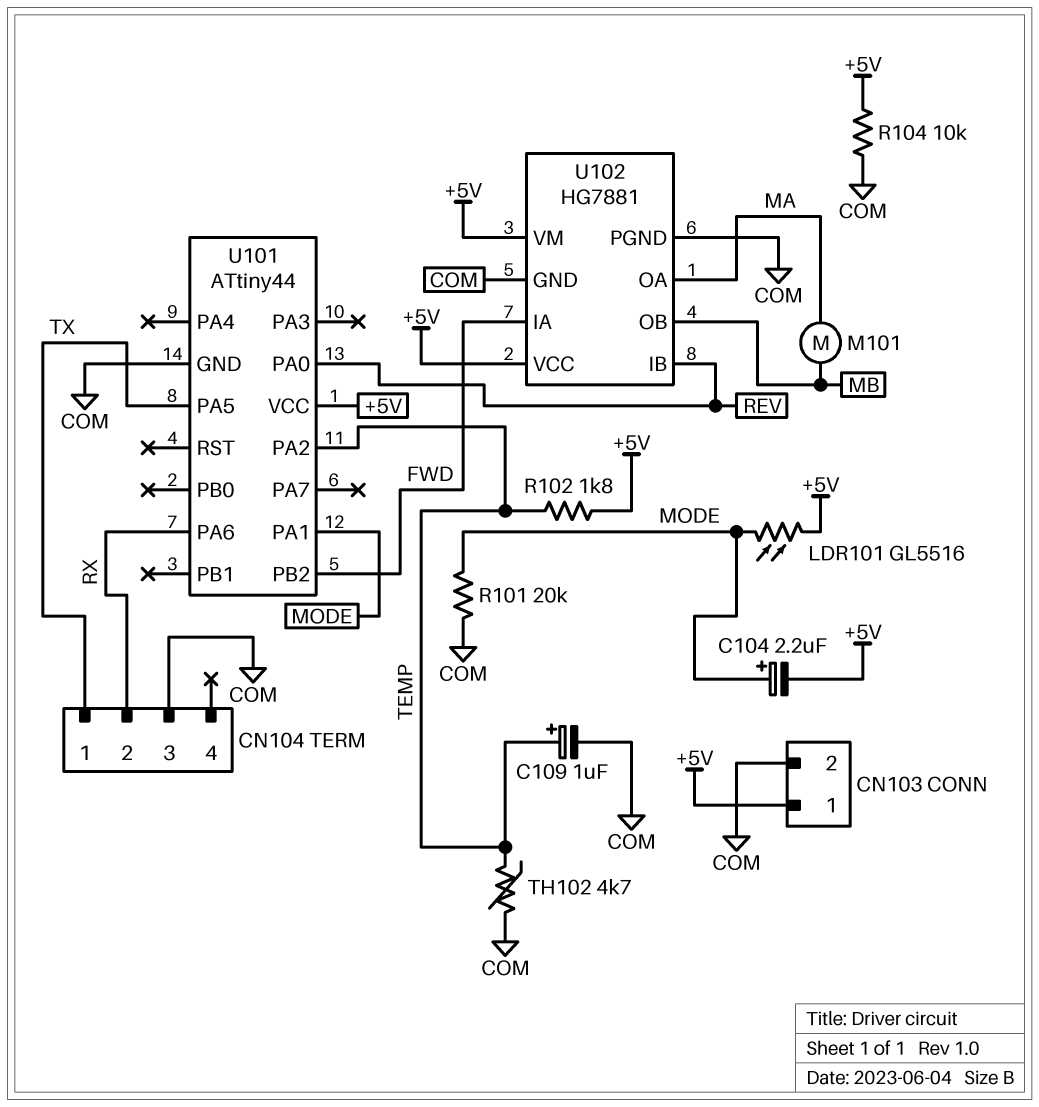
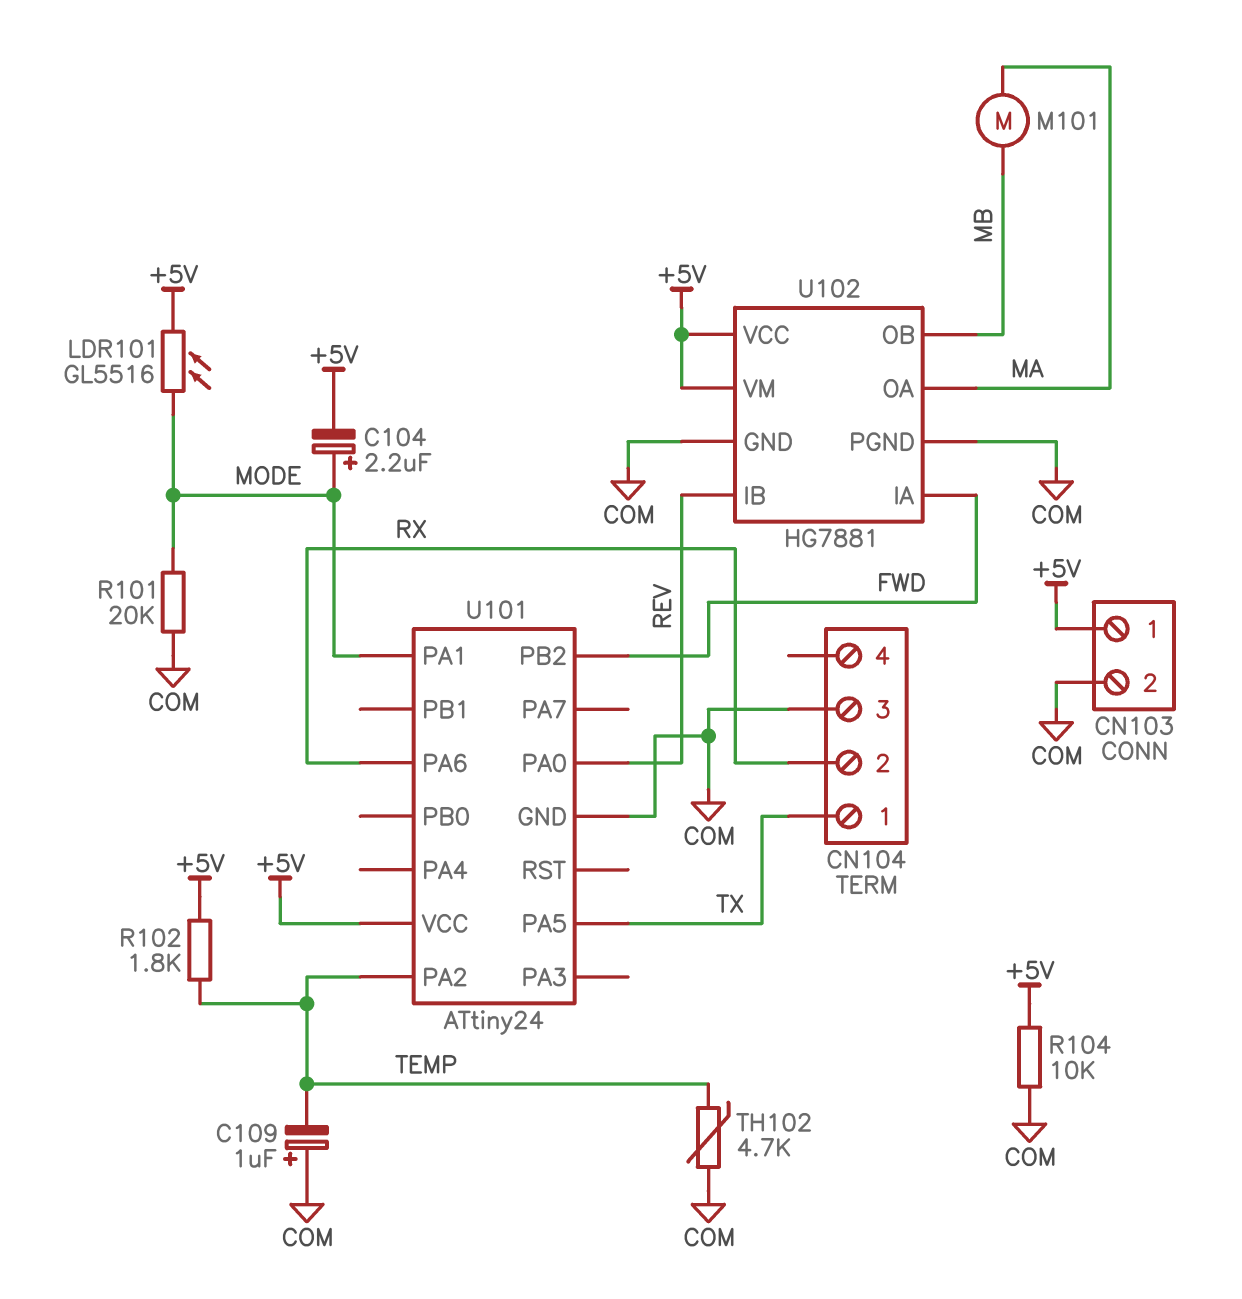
C109: 1uF (plus TEMP, minus COM) -> 1uF (plus COM, minus TEMP)
U101: ATtiny44 -> ATtiny24

